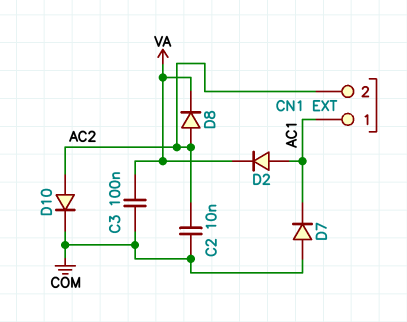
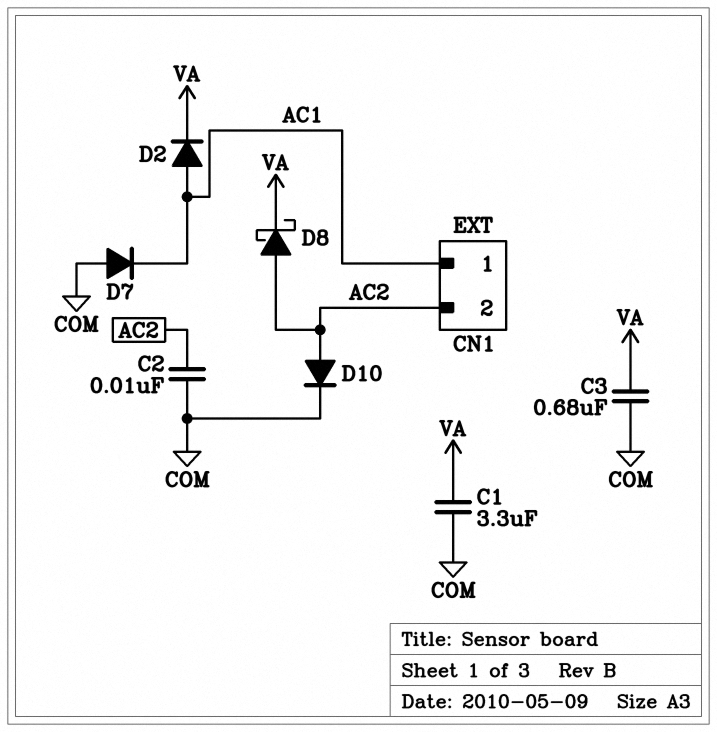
C1: none -> 3.3uF (COM, VA)
C3: 100nF (COM, VA) -> 680nF (COM, VA)
D8: diode (A AC2, K VA) -> schottky (A AC2, K VA)

